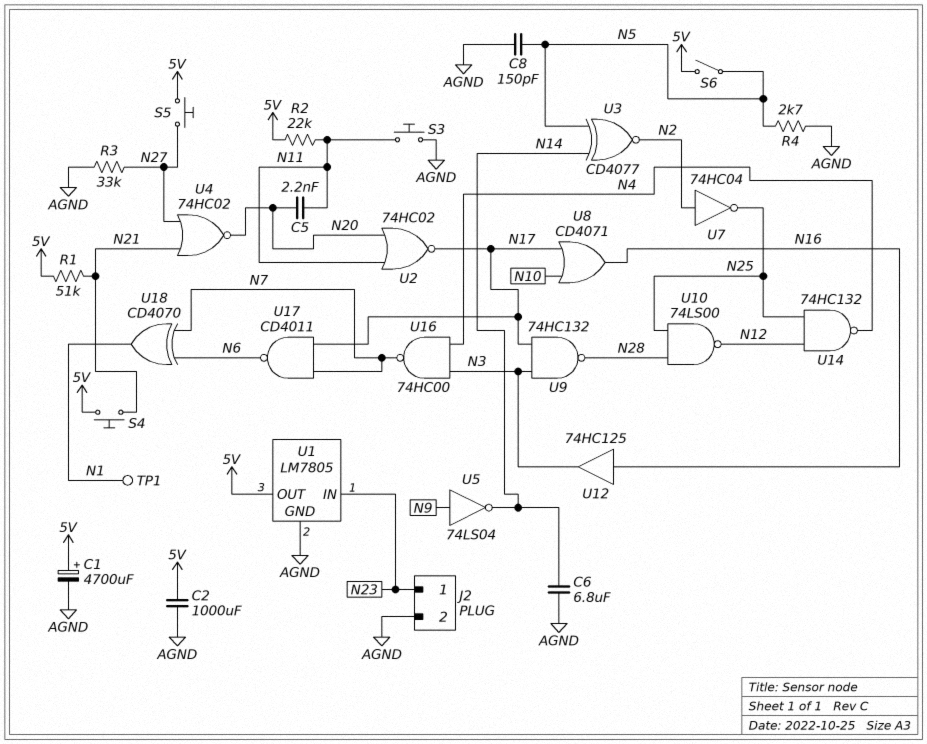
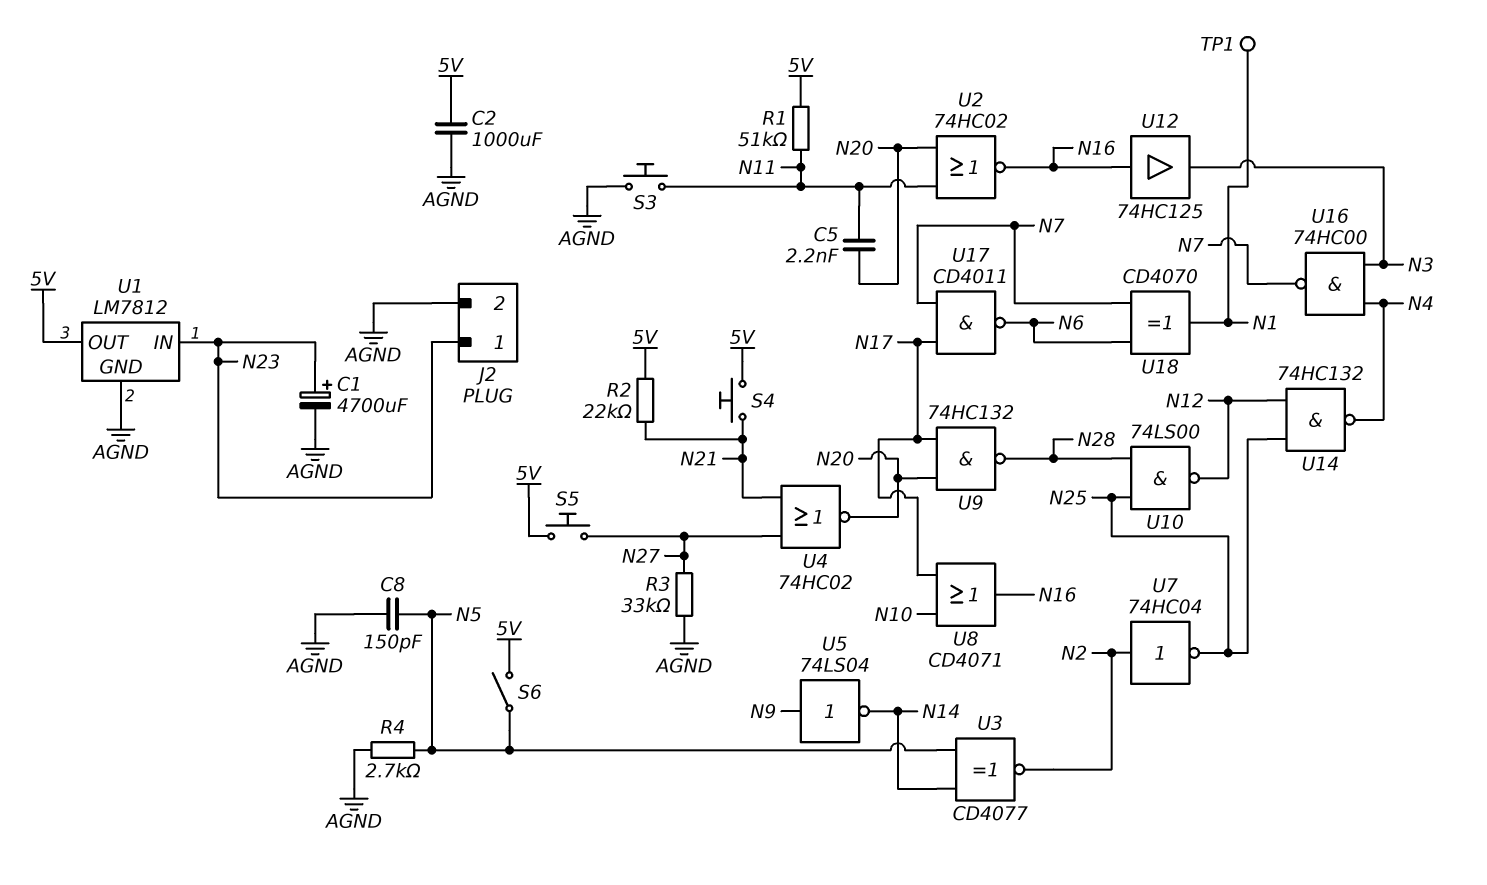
C1: 4700uF (plus 5V, minus AGND) -> 4700uF (plus N23, minus AGND)
C6: 6.8uF (AGND, N14) -> none
R1: 51k (5V, N21) -> 51k (5V, N11)
R2: 22k (5V, N11) -> 22k (5V, N21)
U1: LM7805 -> LM7812
U2: NOR 74HC02 (in N11, in N20, out N17) -> NOR 74HC02 (in N11, in N20, out N16)
U9: NAND 74HC132 (in N3, in N17, out N28) -> NAND 74HC132 (in N17, in N20, out N28)

